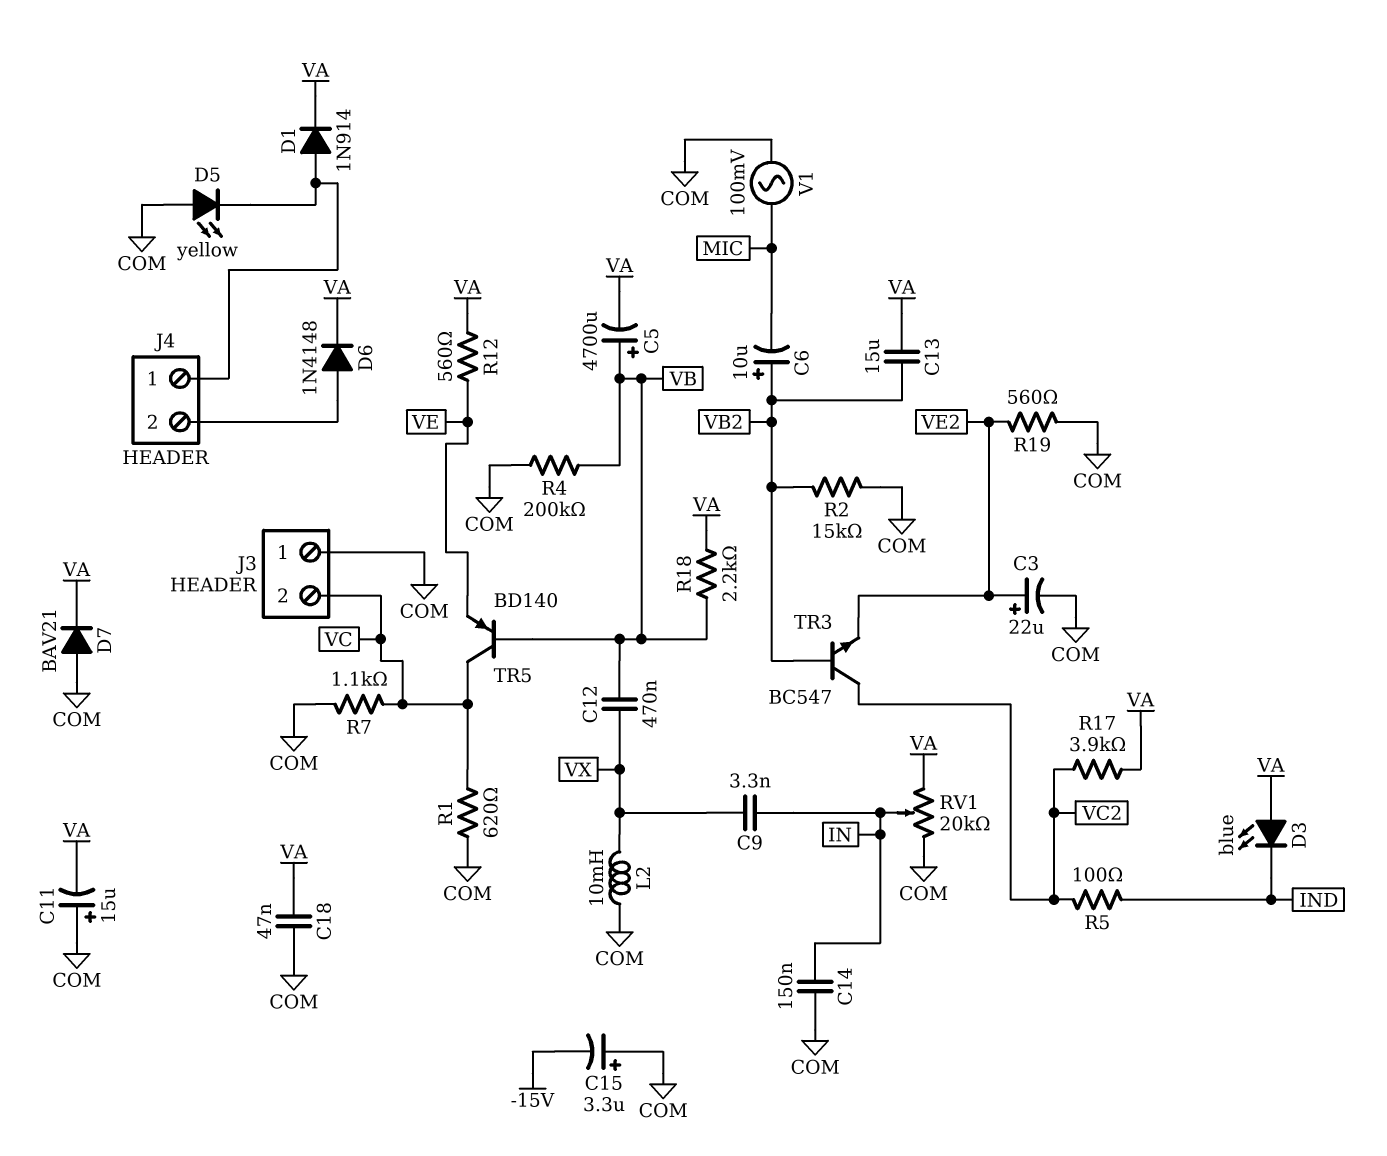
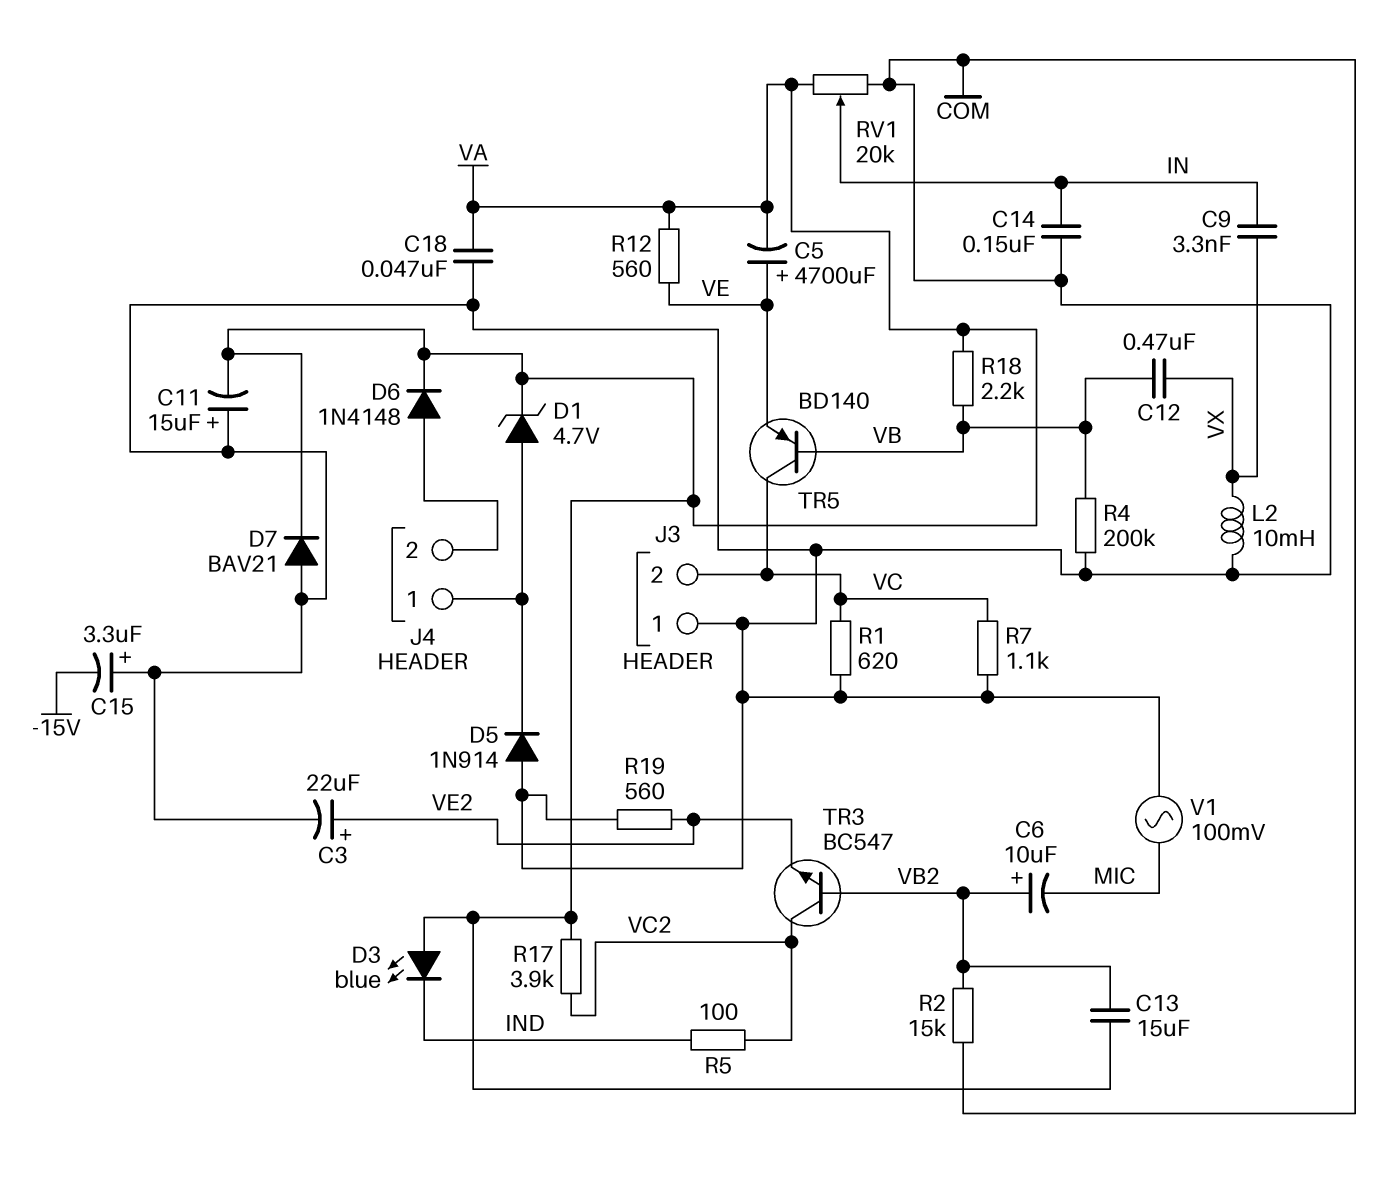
C5: 4700uF (plus VB, minus VA) -> 4700uF (plus VE, minus VA)
D1: diode 1N914 (A J4/1, K VA) -> zener 4.7V (A J4/1, K VA)
D5: LED yellow (A COM, K J4/1) -> diode 1N914 (A COM, K J4/1)

